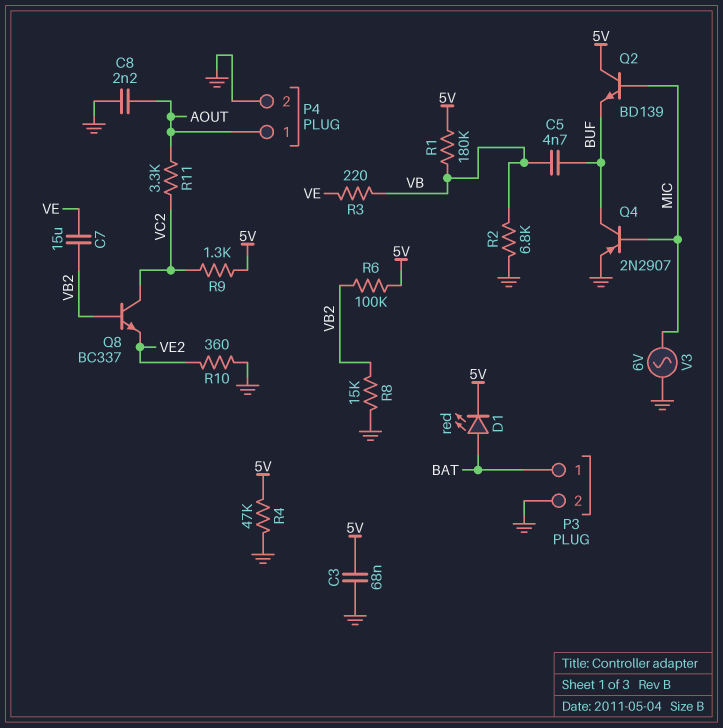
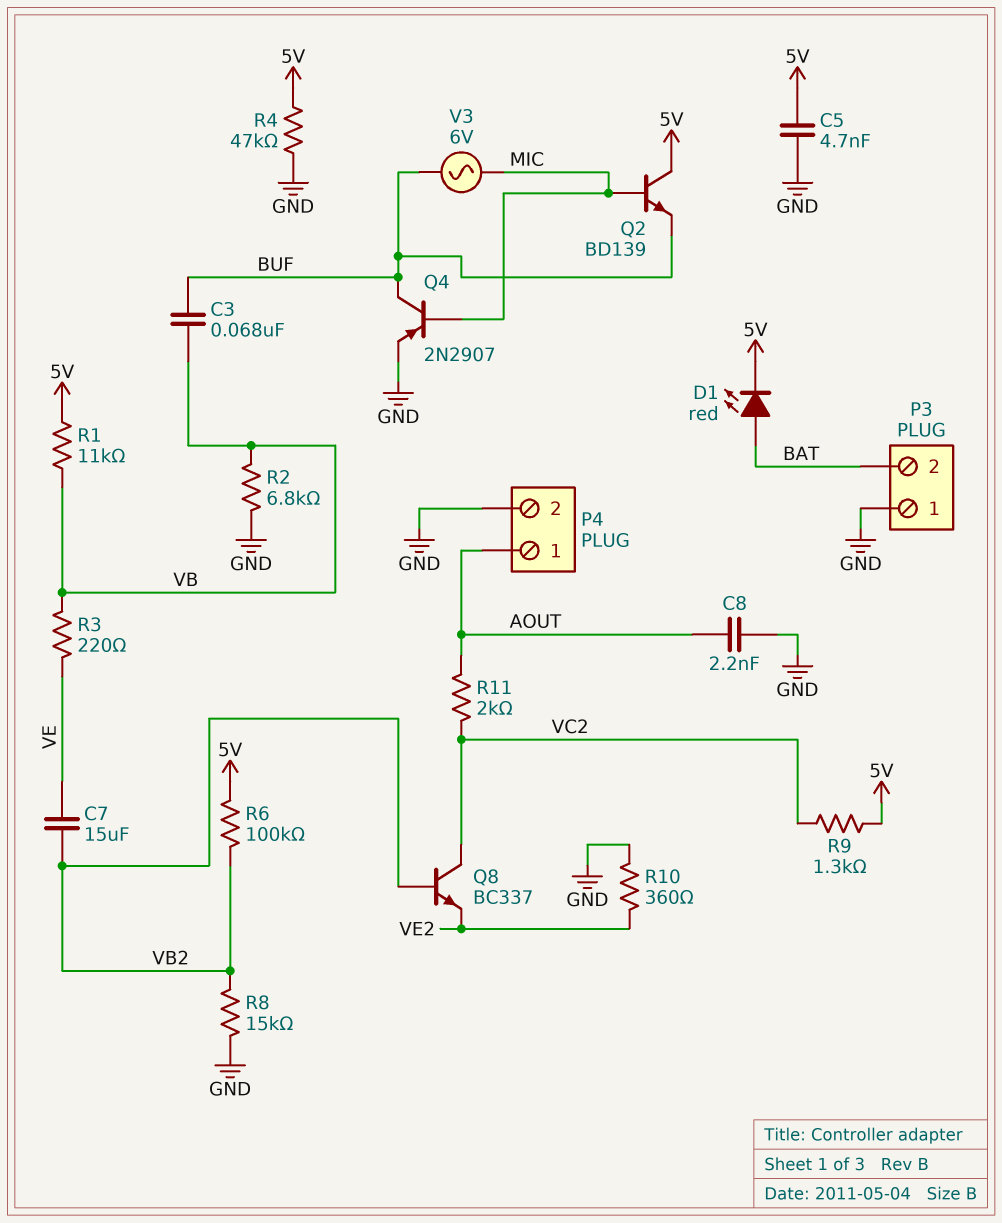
C3: 68nF (5V, GND) -> 68nF (BUF, VB)
C5: 4.7nF (BUF, VB) -> 4.7nF (5V, GND)
P3 pin 1: BAT -> GND
P3 pin 2: GND -> BAT
R1: 180k (5V, VB) -> 11k (5V, VB)
R11: 3.3k (AOUT, VC2) -> 2k (AOUT, VC2)
V3: AC 6V (GND, MIC) -> AC 6V (BUF, MIC)

